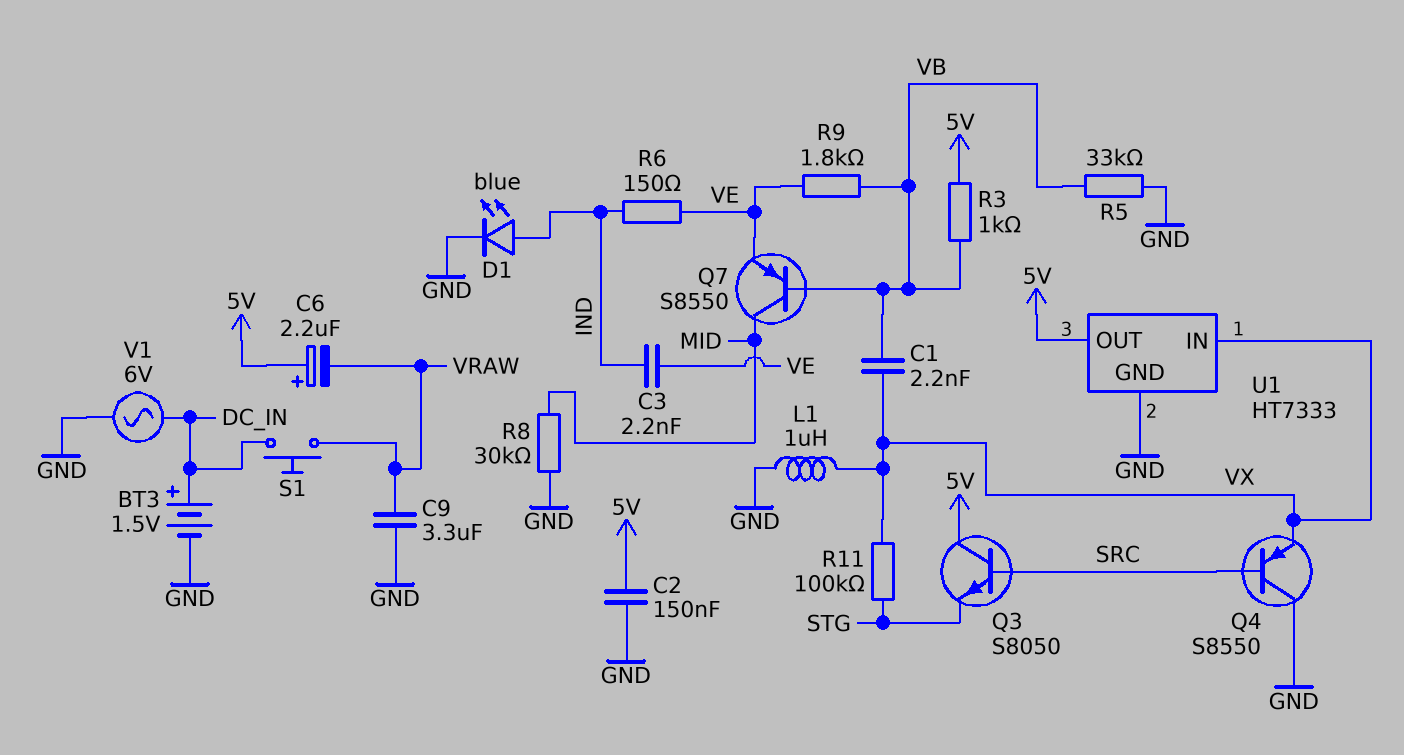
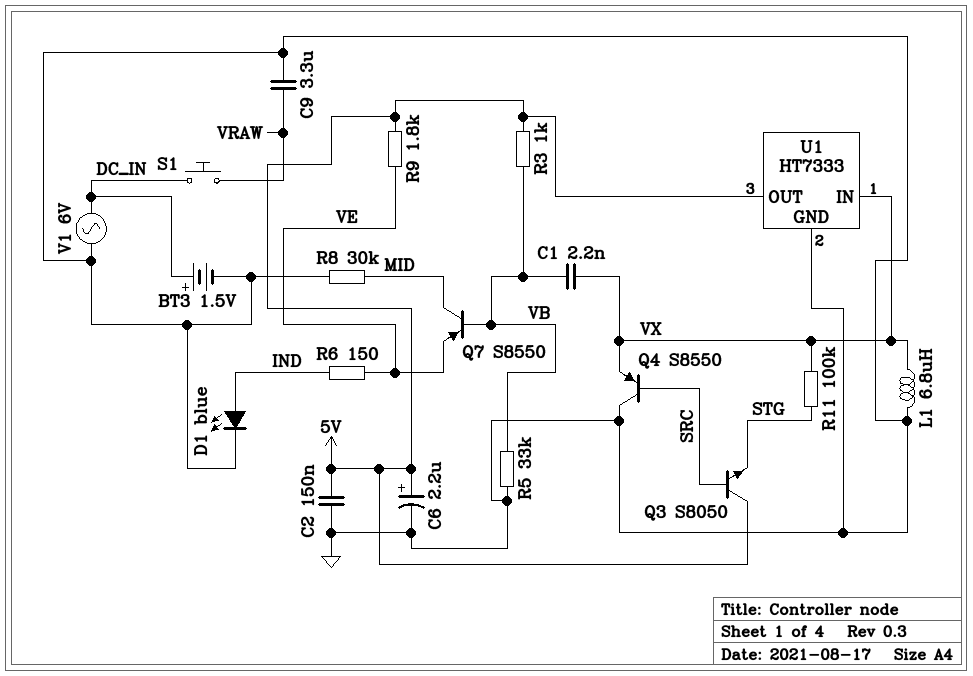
C3: 2.2nF (IND, VE) -> none
C6: 2.2uF (plus 5V, minus VRAW) -> 2.2uF (plus 5V, minus GND)
L1: 1uH (GND, VX) -> 6.8uH (GND, VX)
R9: 1.8k (VB, VE) -> 1.8k (5V, VE)

